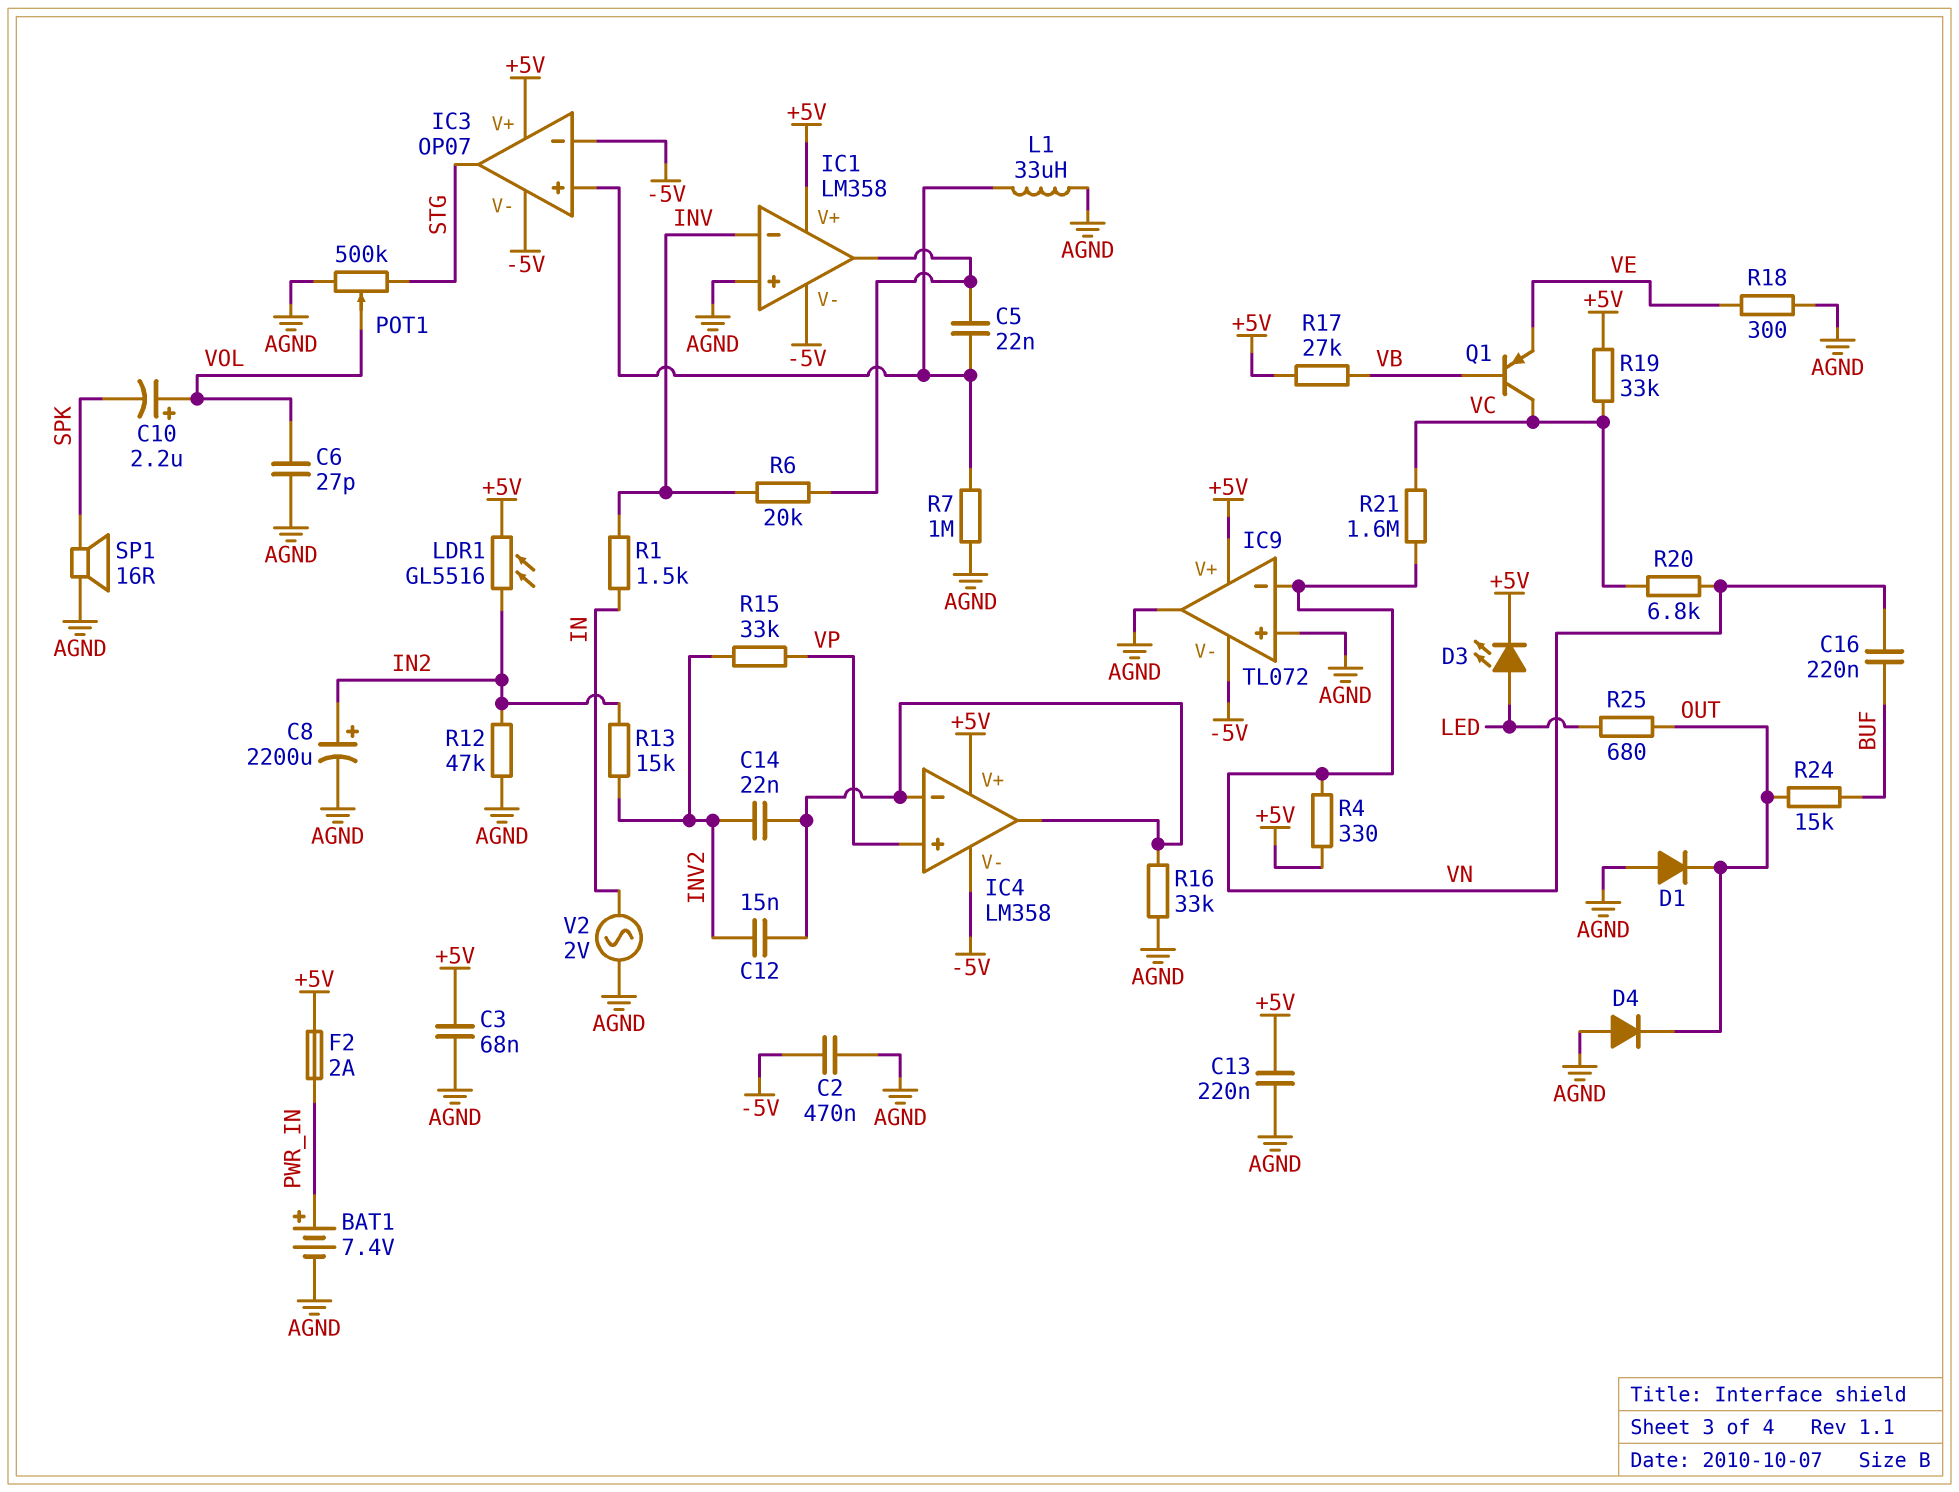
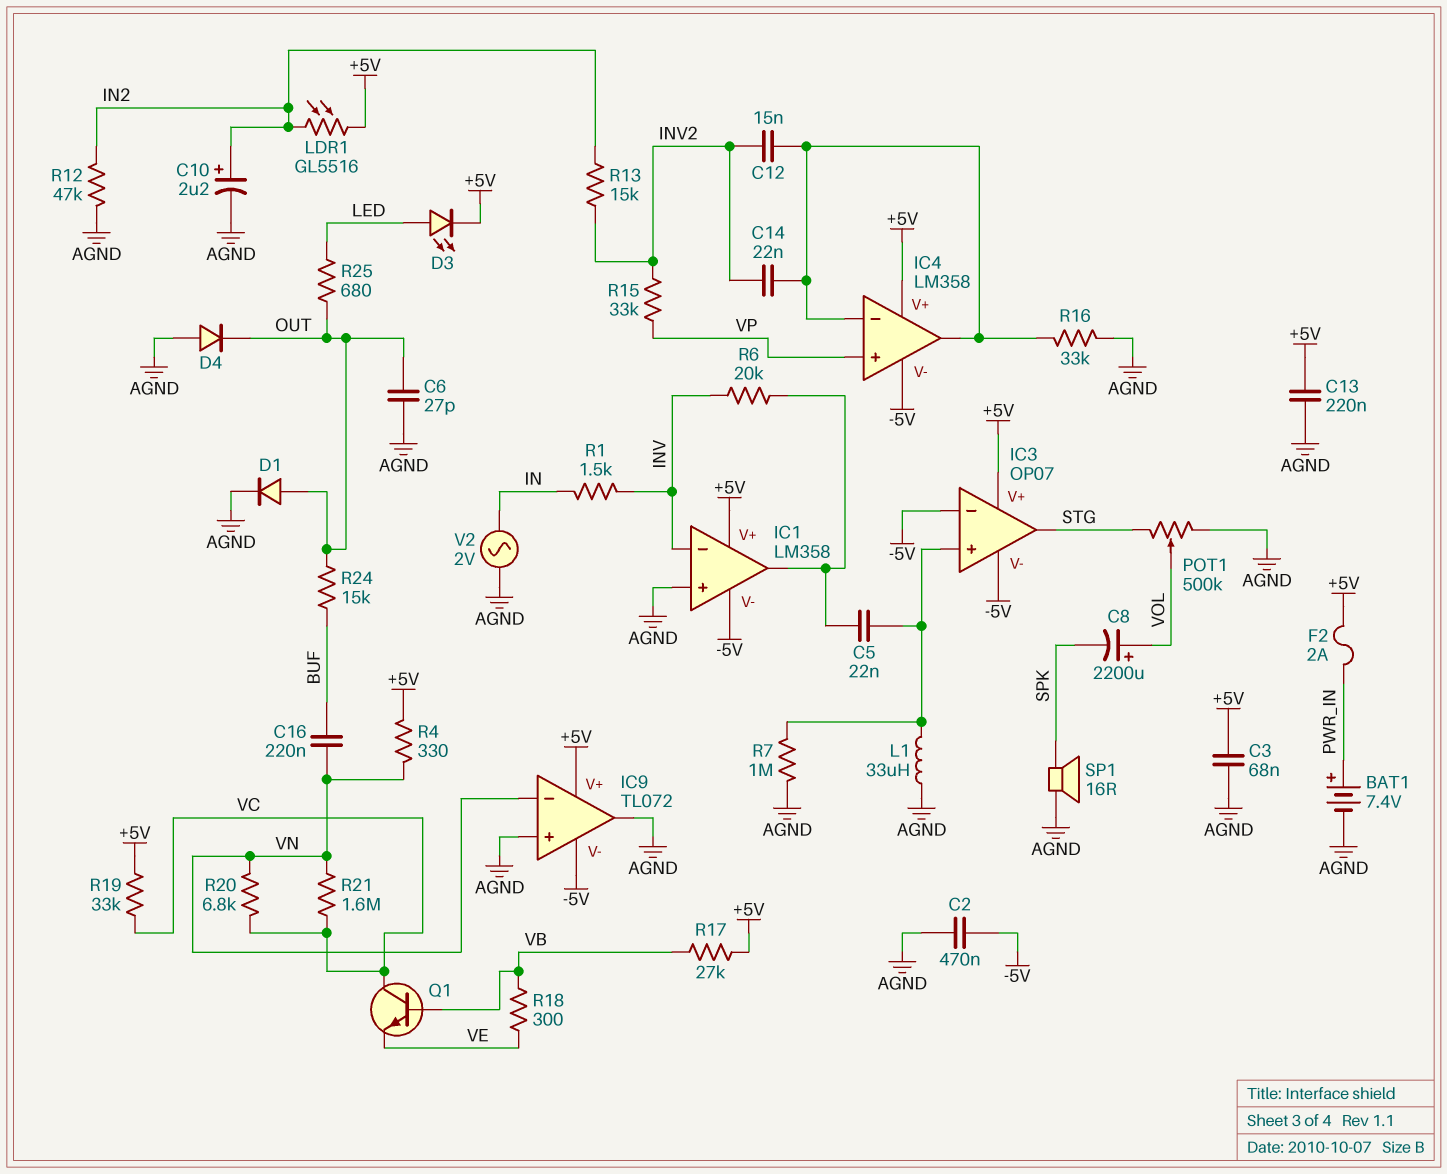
C6: 27pF (AGND, VOL) -> 27pF (AGND, OUT)
C8: 2200uF (plus IN2, minus AGND) -> 2200uF (plus VOL, minus SPK)
C10: 2.2uF (plus VOL, minus SPK) -> 2.2uF (plus IN2, minus AGND)
D1: diode (A AGND, K OUT) -> diode (A OUT, K AGND)
Q1: PNP (B VB, C VC, E VE) -> NPN (B VB, C VC, E VE)
R18: 300 (AGND, VE) -> 300 (VB, VE)

